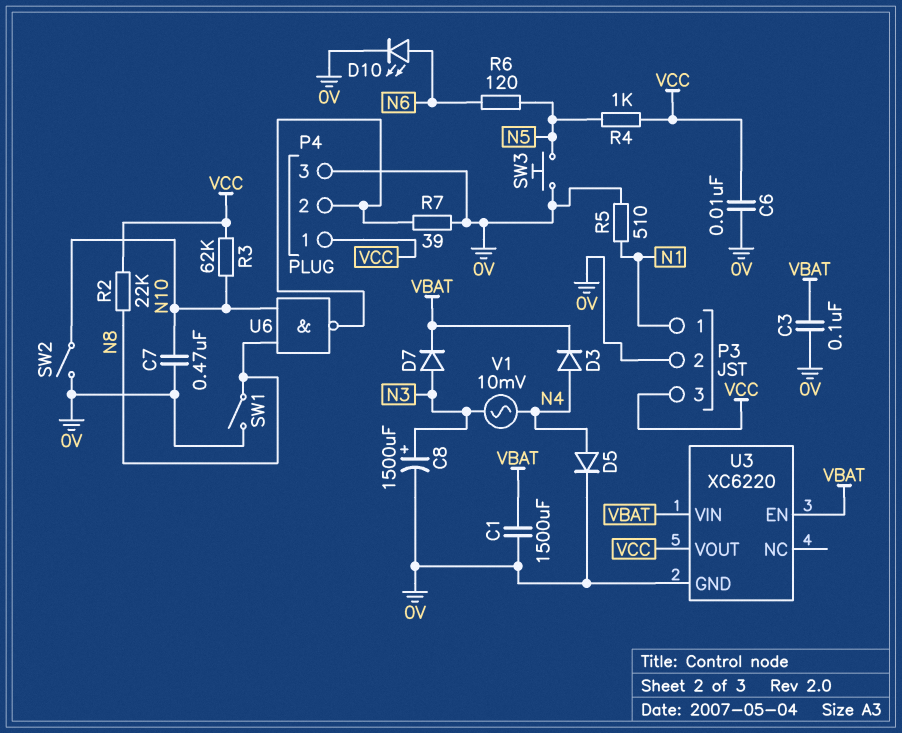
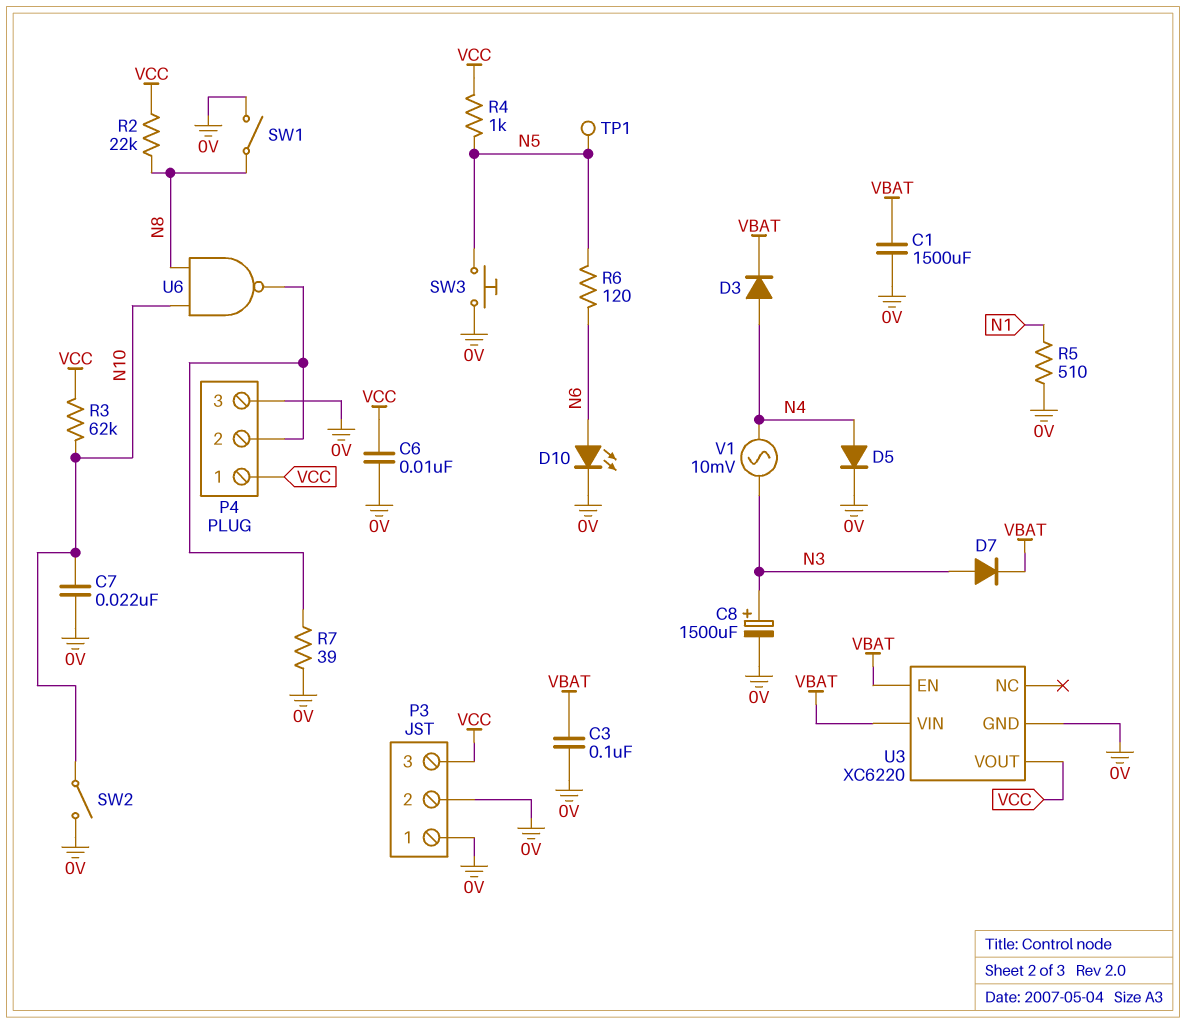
C7: 470nF (0V, N10) -> 22nF (0V, N10)
P3 pin 1: N1 -> 0V
TP1: none -> test point (N5)

